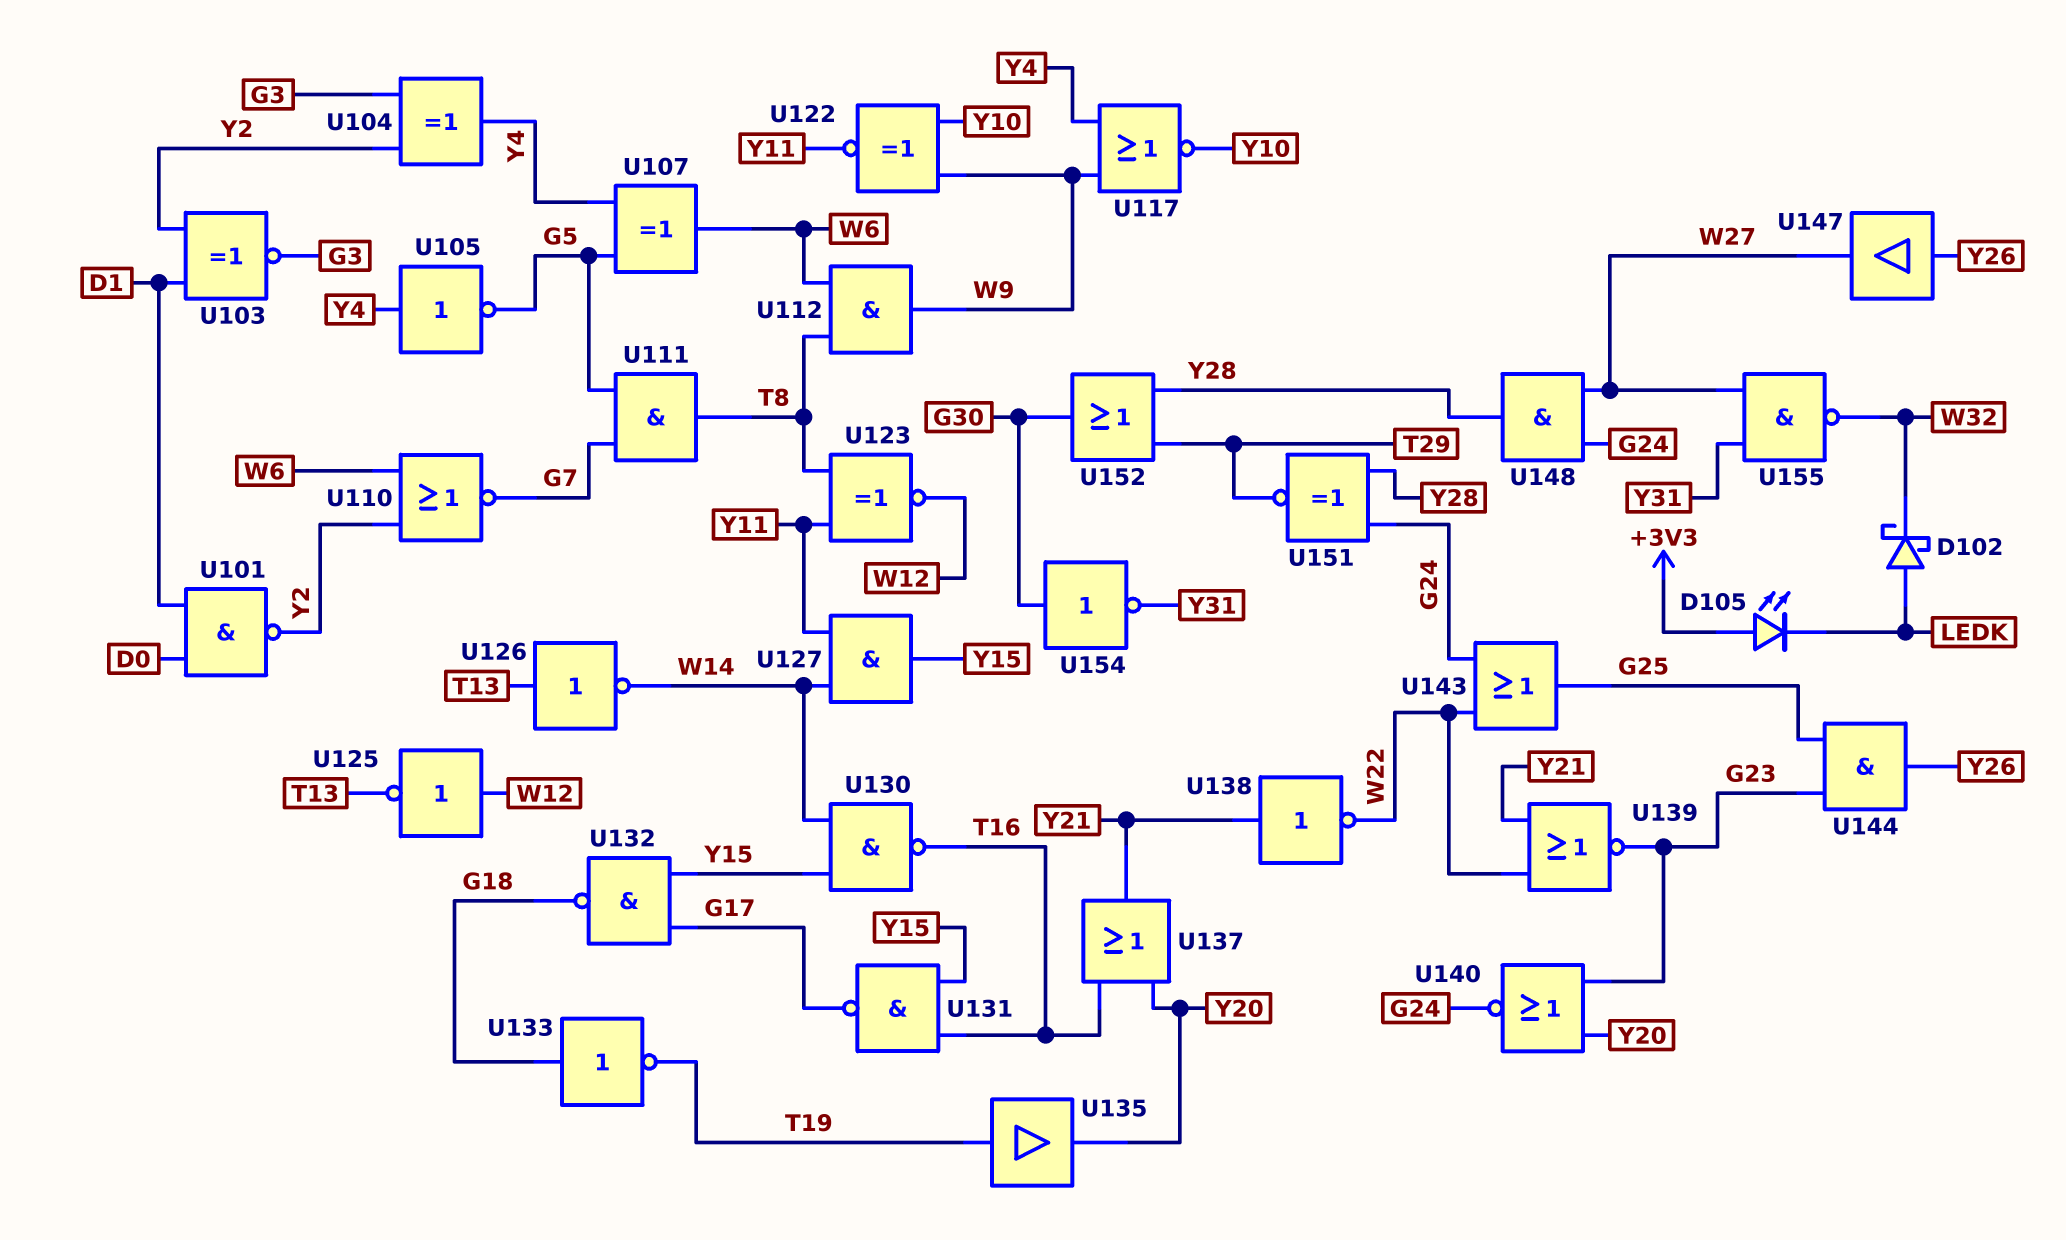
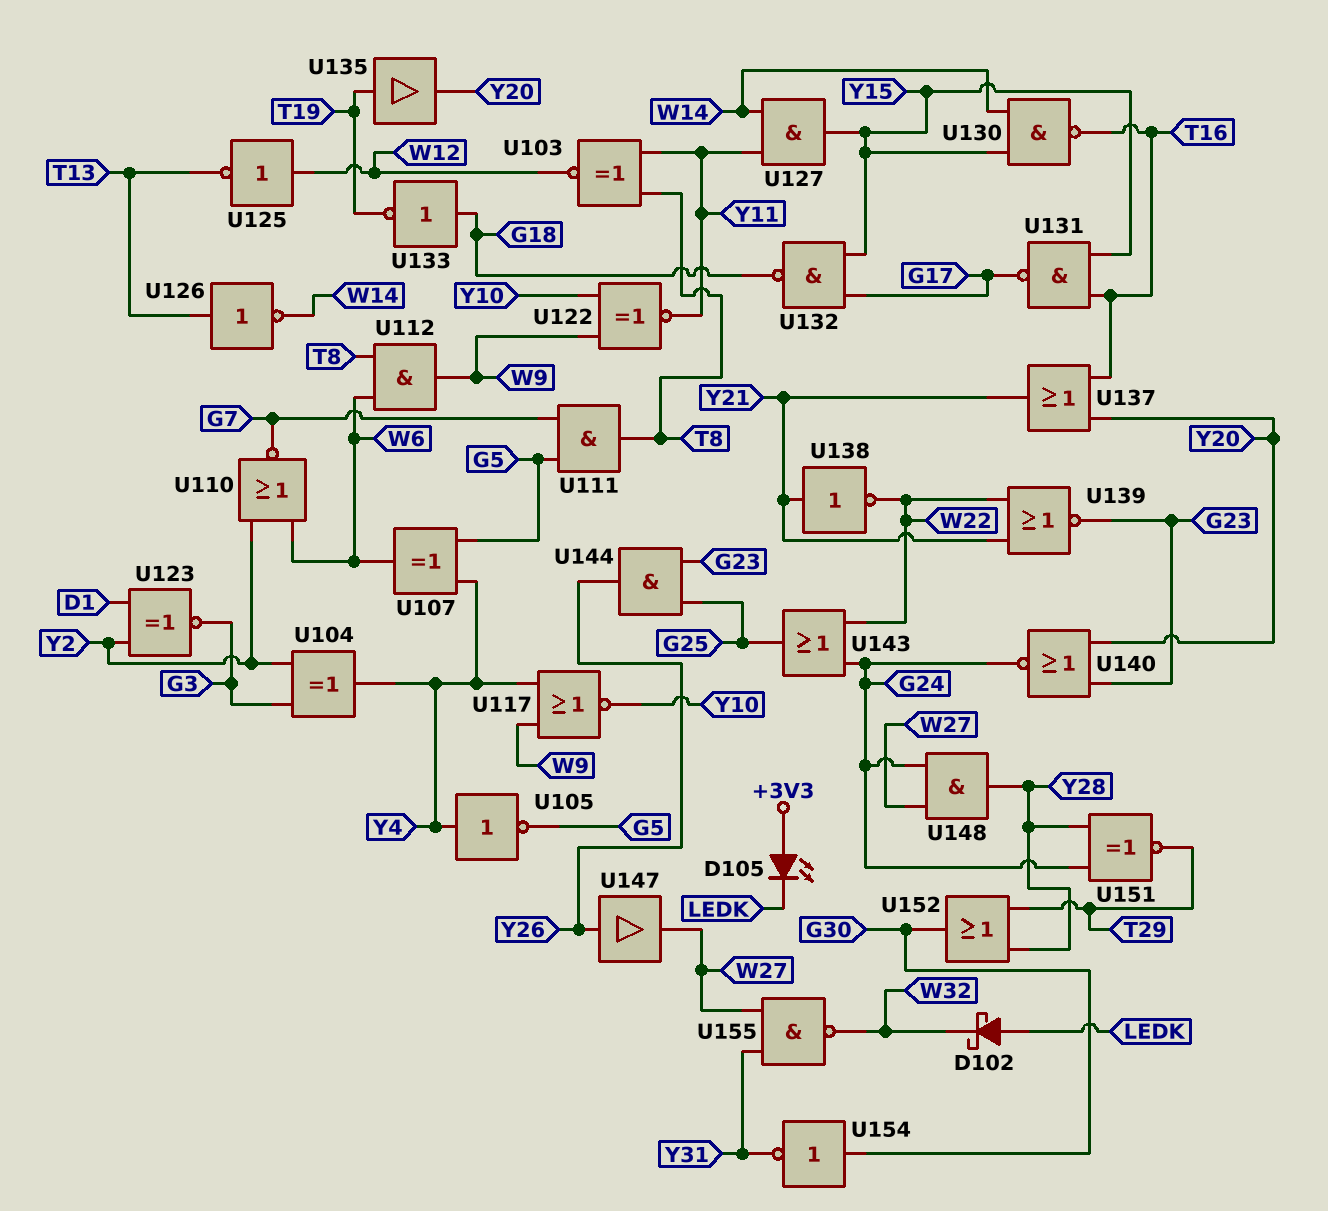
U101: NAND (in D0, in D1, out Y2) -> none
U103: XNOR (in D1, in Y2, out G3) -> XNOR (in T8, in Y11, out W12)
U123: XNOR (in T8, in Y11, out W12) -> XNOR (in D1, in Y2, out G3)

